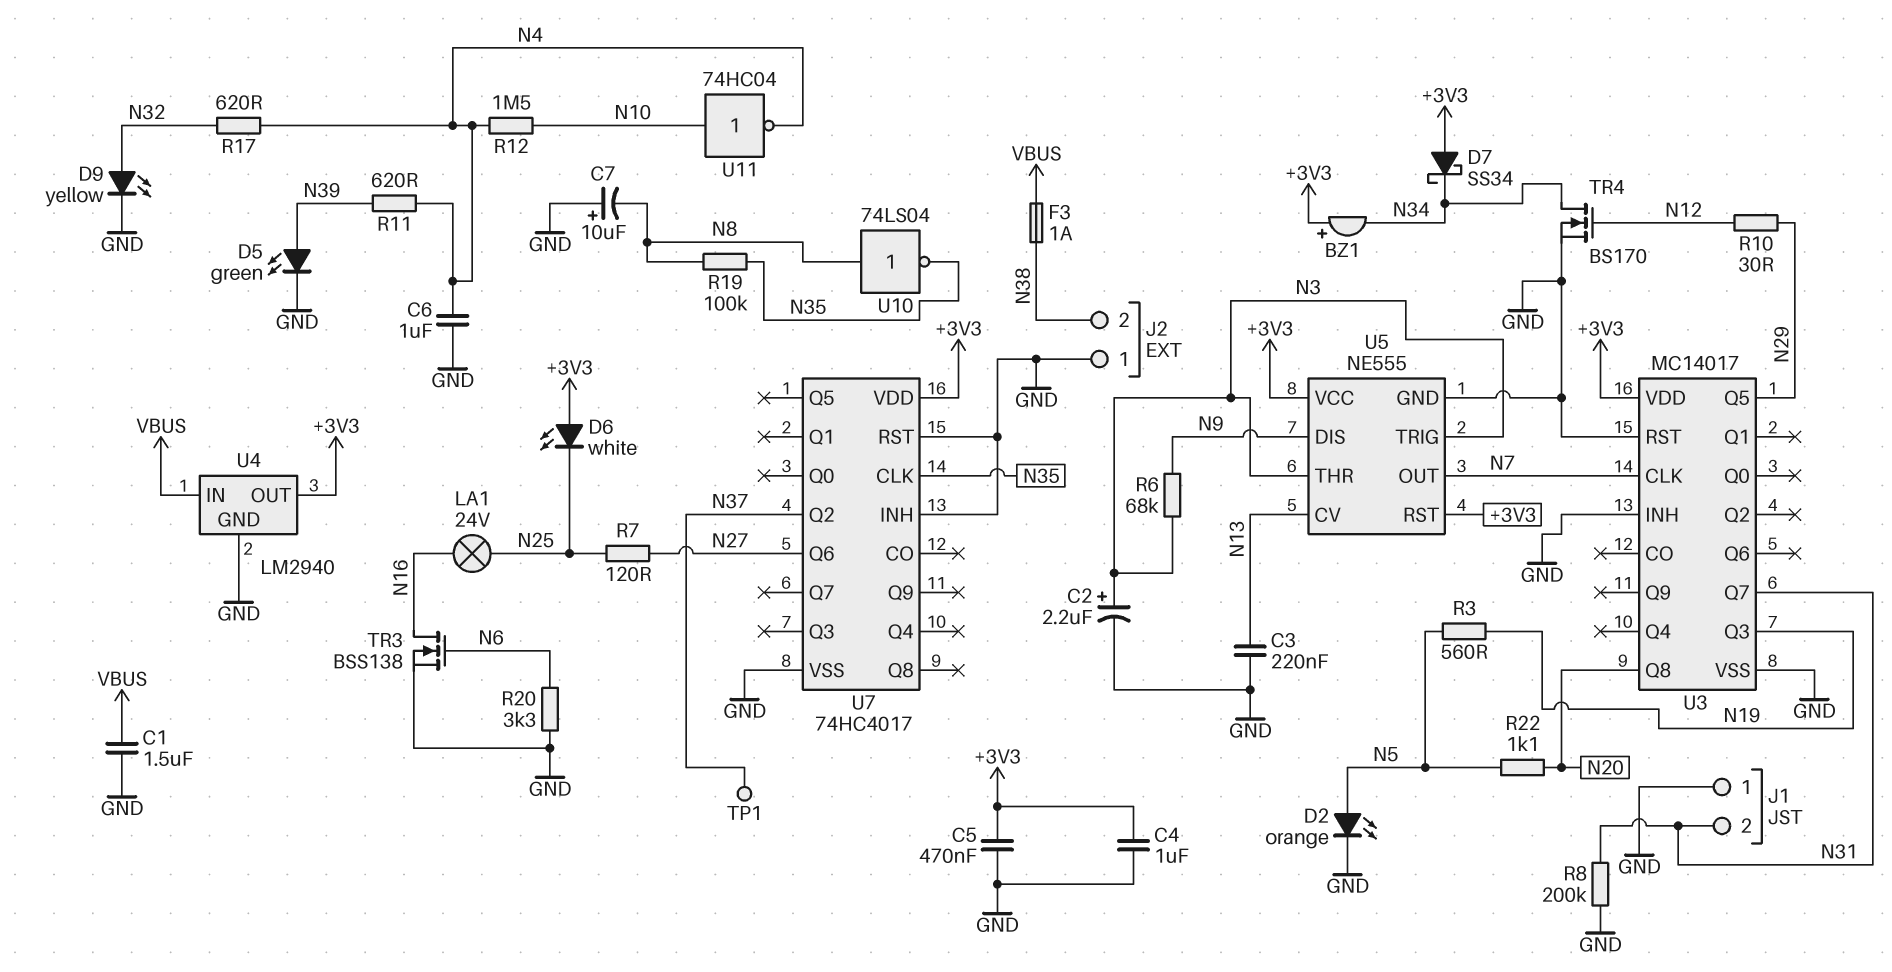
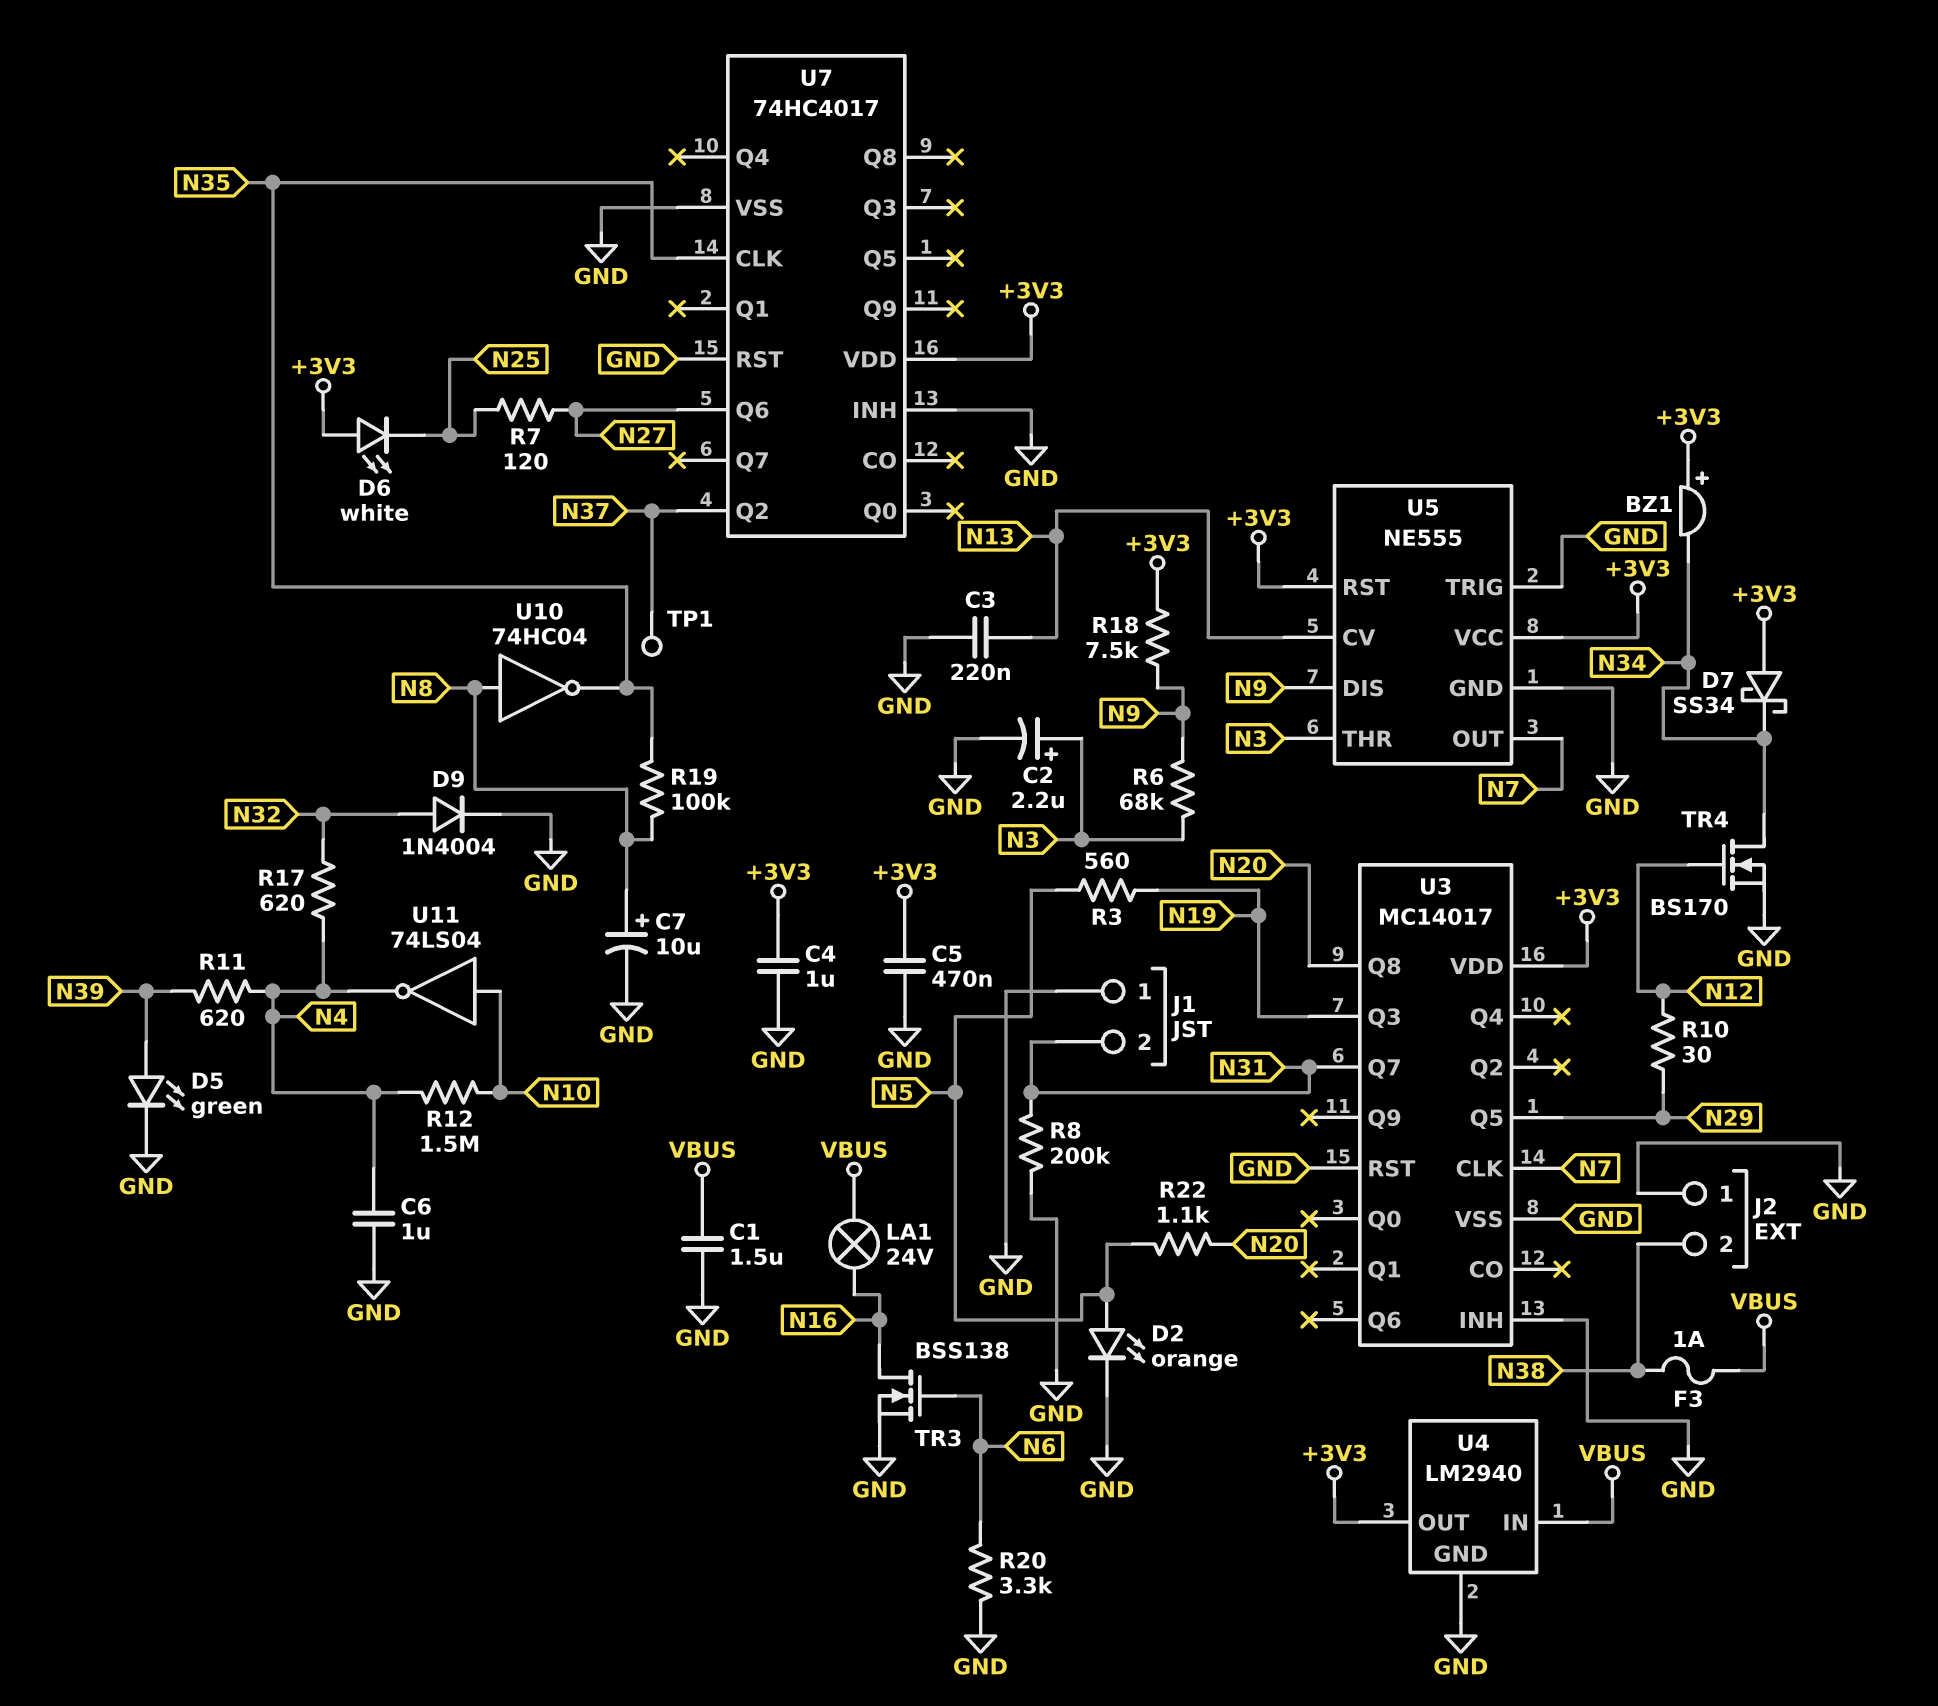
C7: 10uF (plus GND, minus N8) -> 10uF (plus N8, minus GND)
D9: LED yellow (A N32, K GND) -> diode 1N4004 (A N32, K GND)
LA1: lamp 24V (N16, N25) -> lamp 24V (N16, VBUS)
R18: none -> 7.5k (+3V3, N9)
U5 pin TRIG: N3 -> GND
U10: NOT 74LS04 (in N8, out N35) -> NOT 74HC04 (in N8, out N35)
U11: NOT 74HC04 (in N10, out N4) -> NOT 74LS04 (in N10, out N4)

